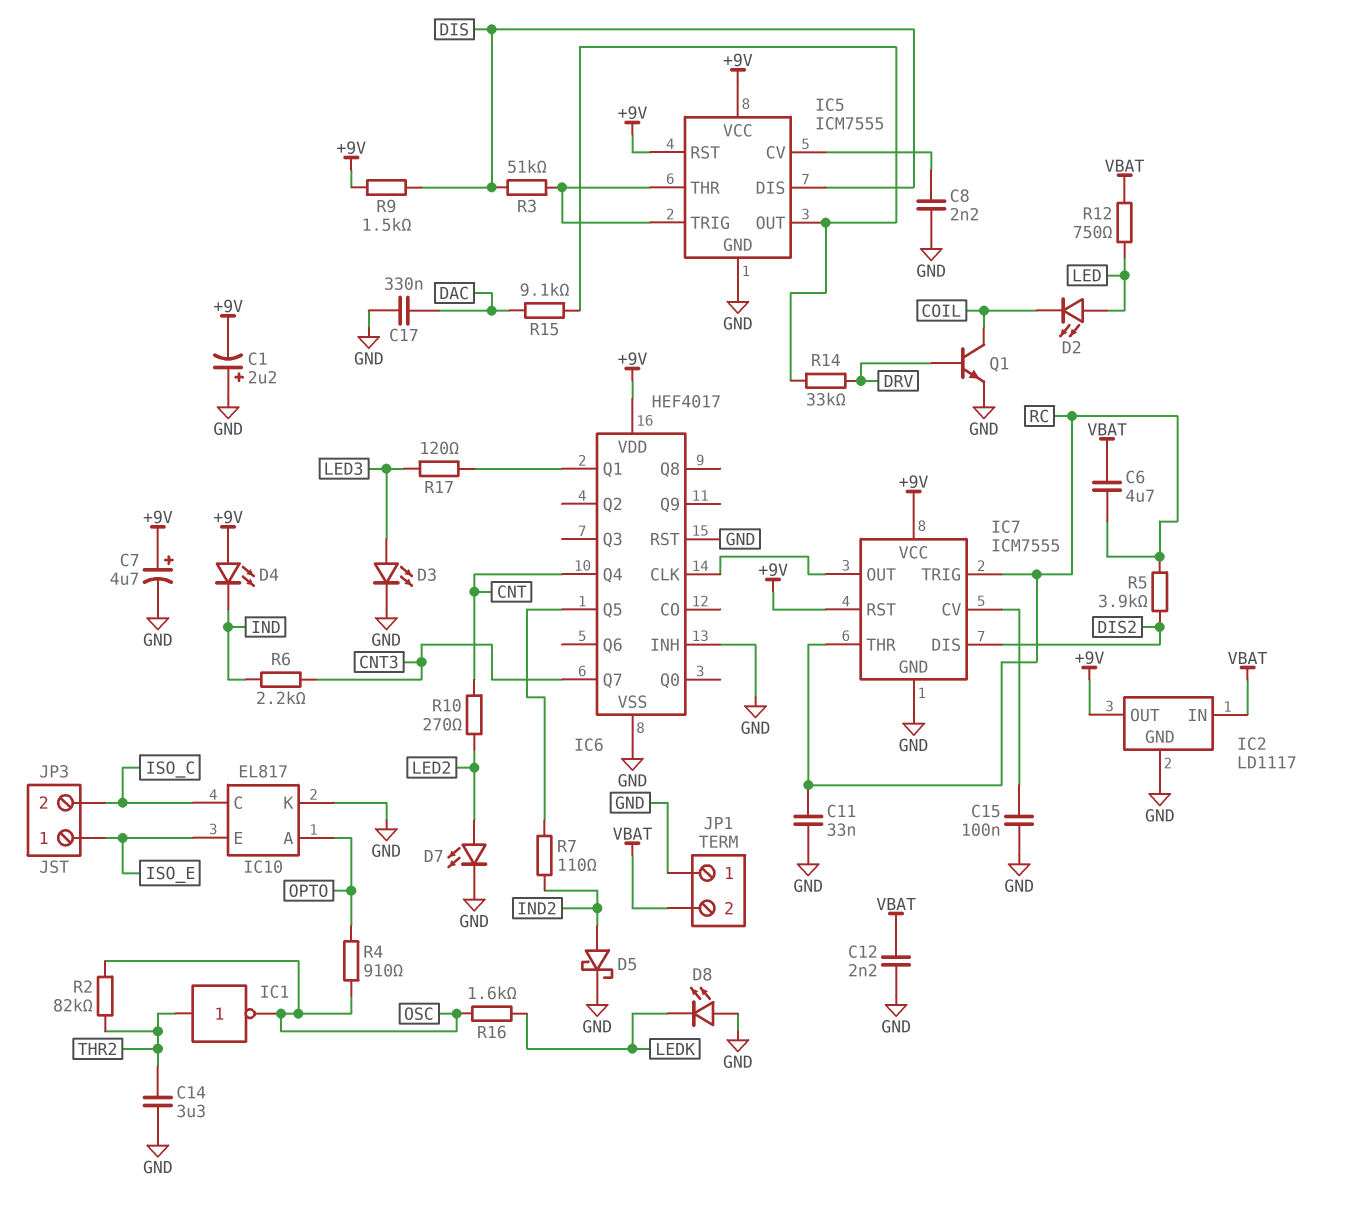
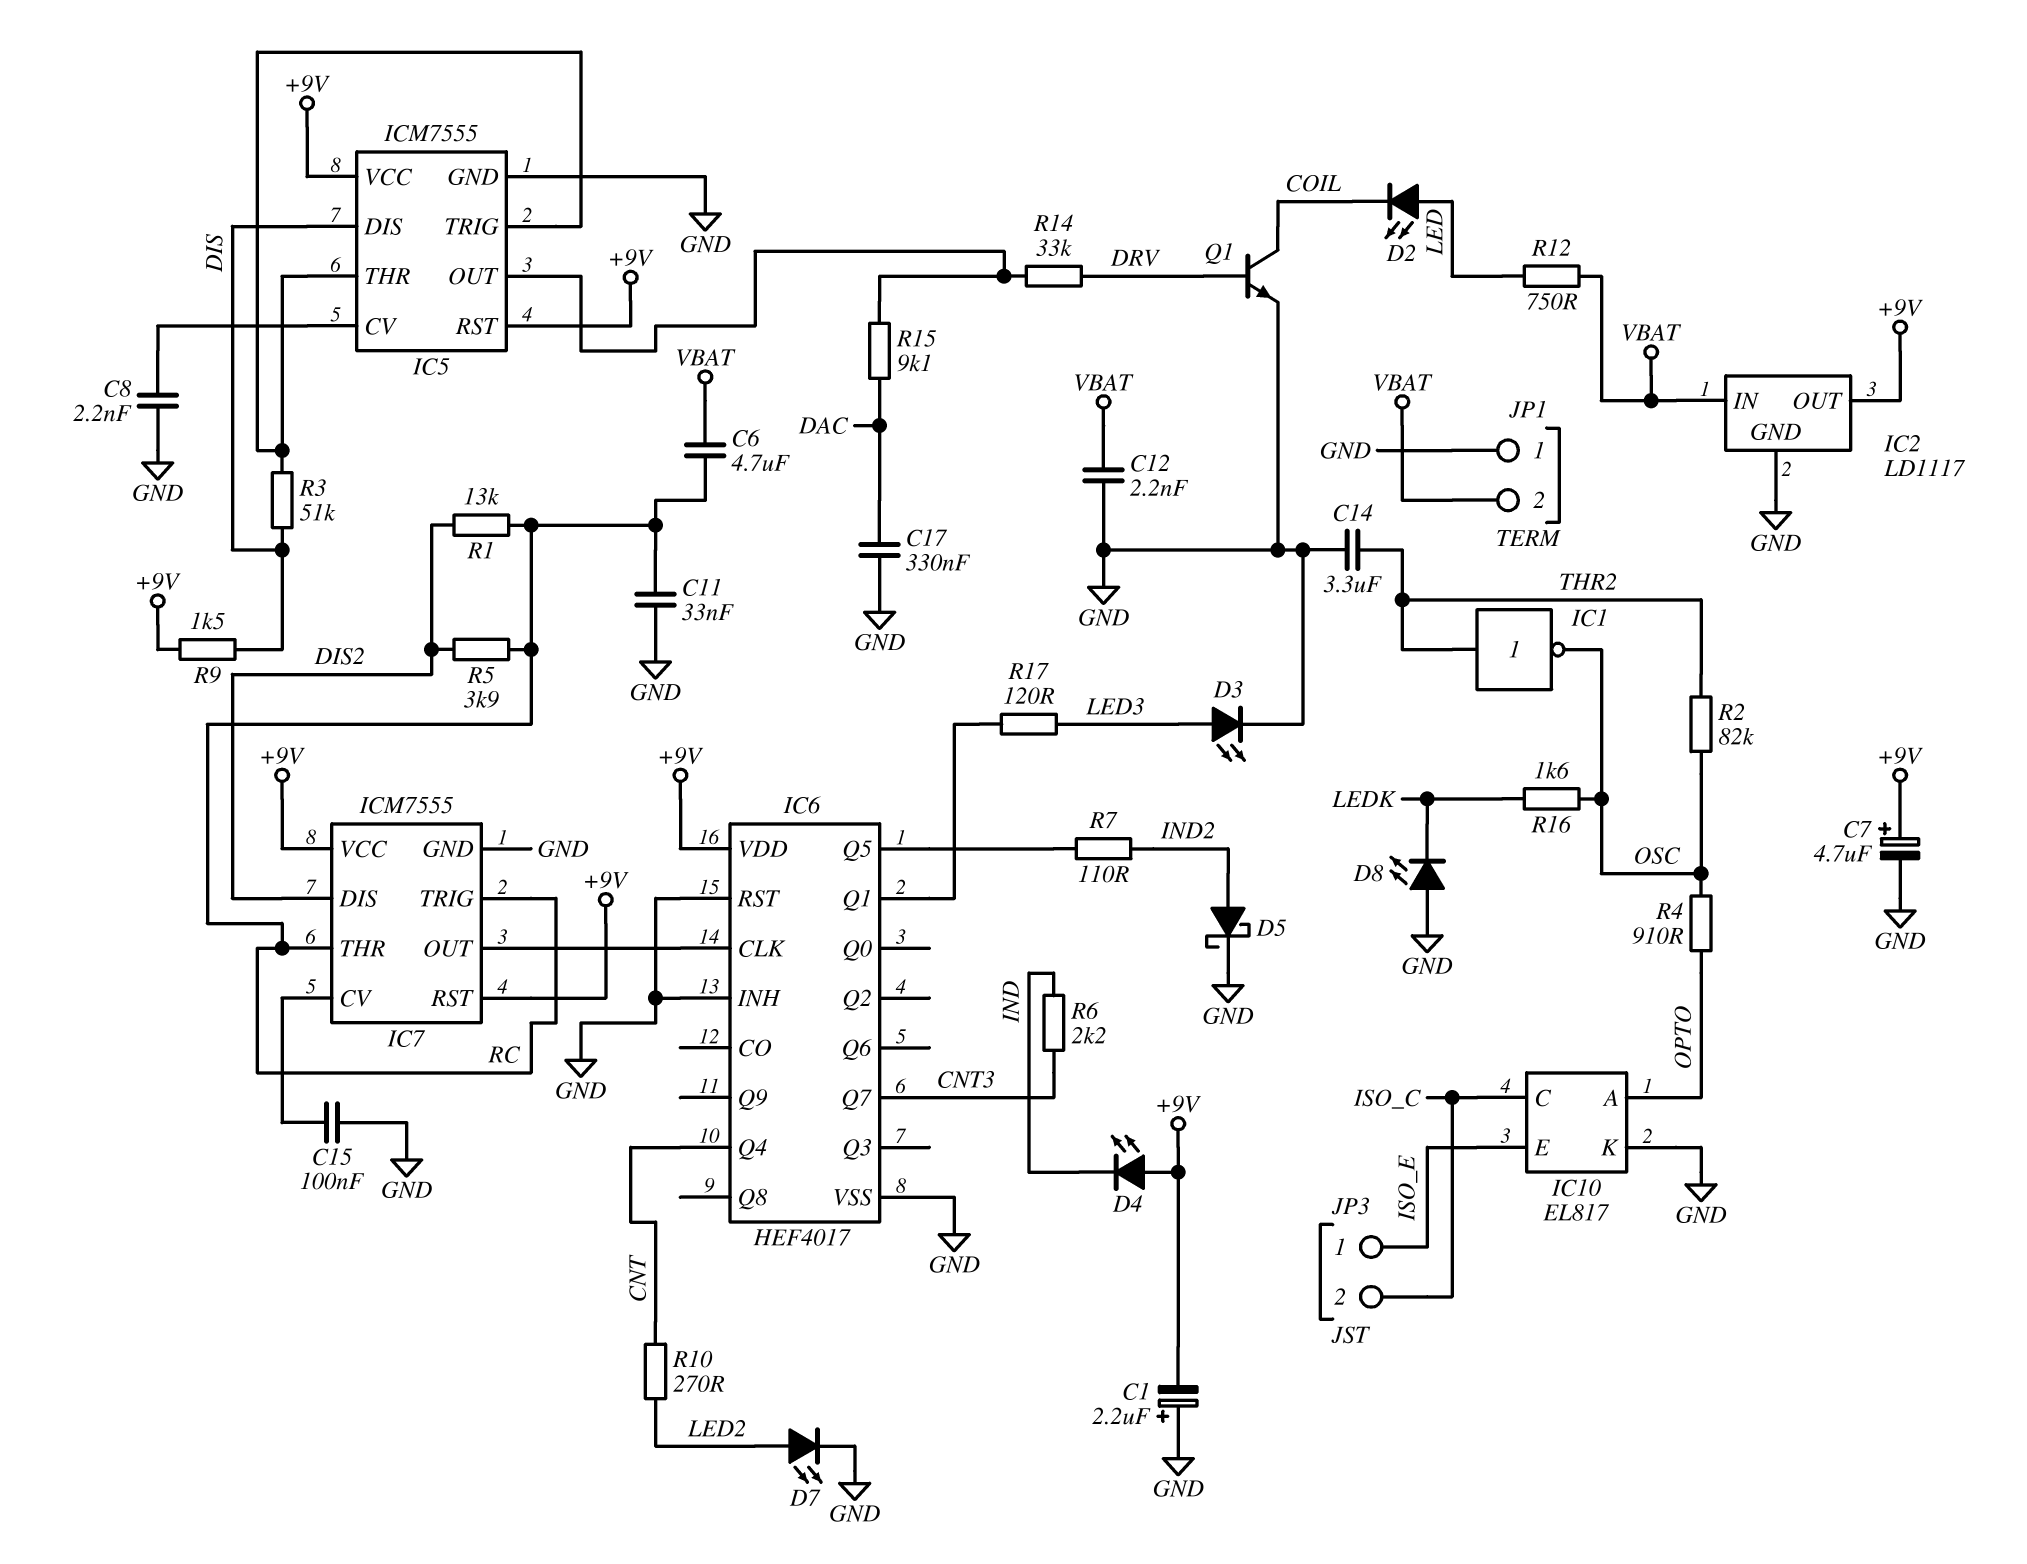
R1: none -> 13k (DIS2, RC)

